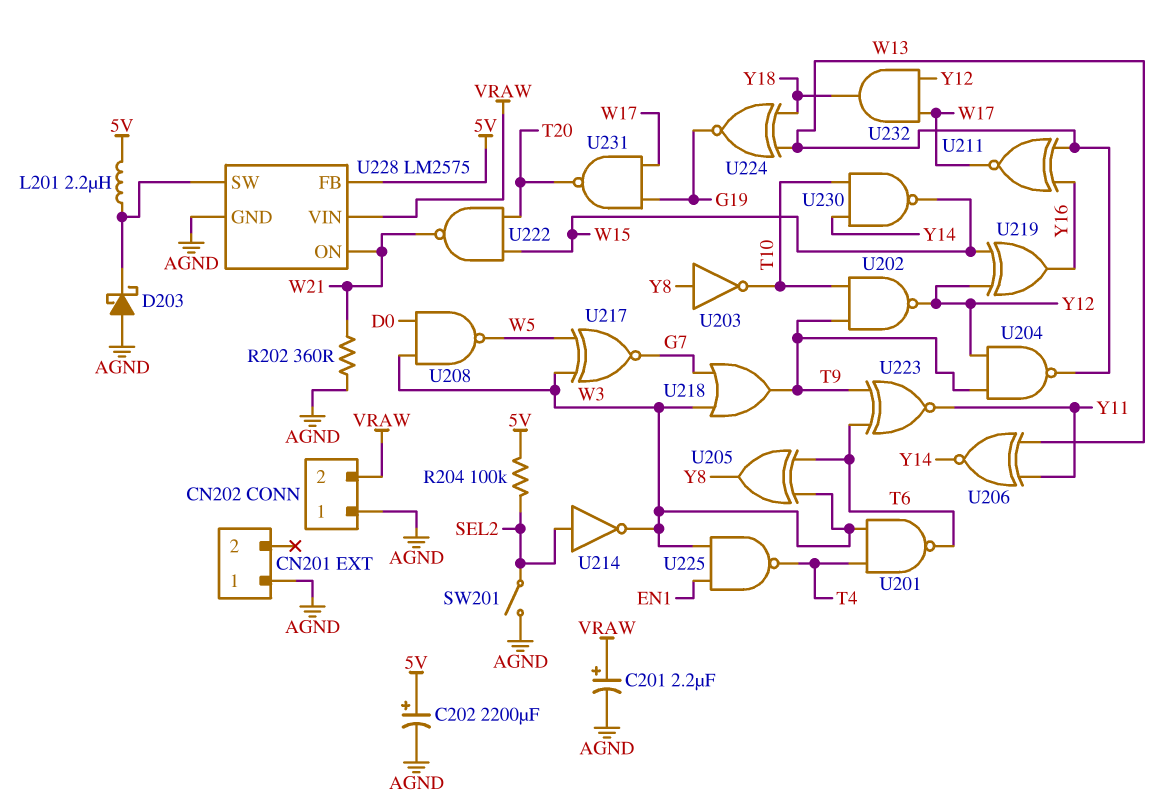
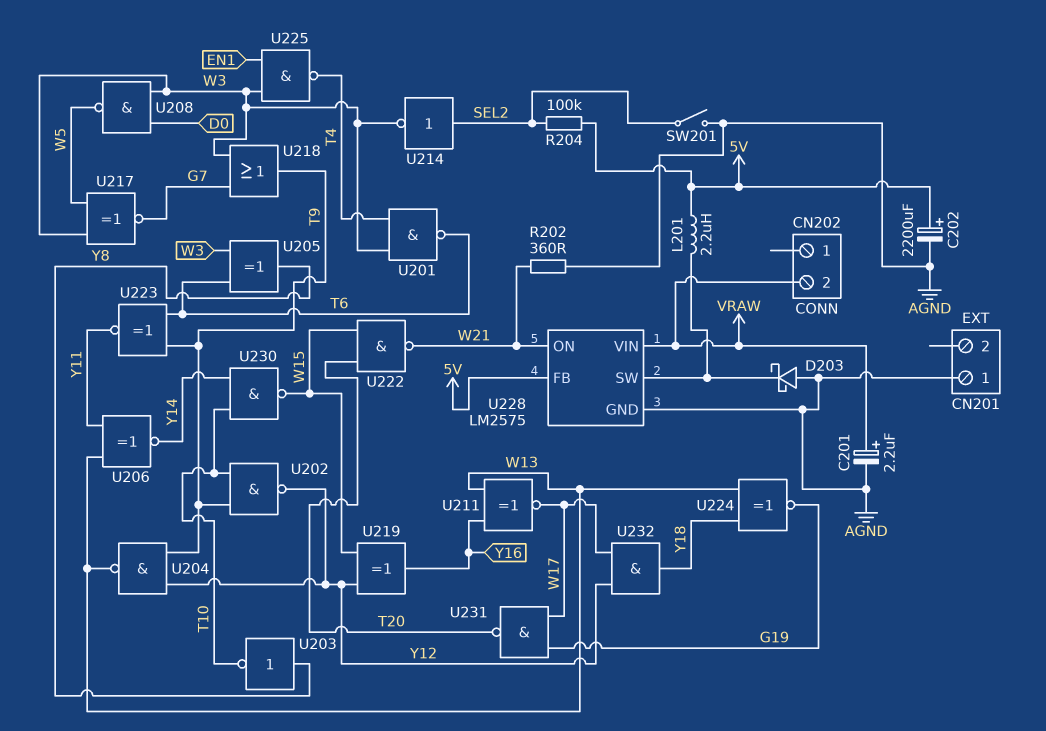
CN202 pin 1: AGND -> none

